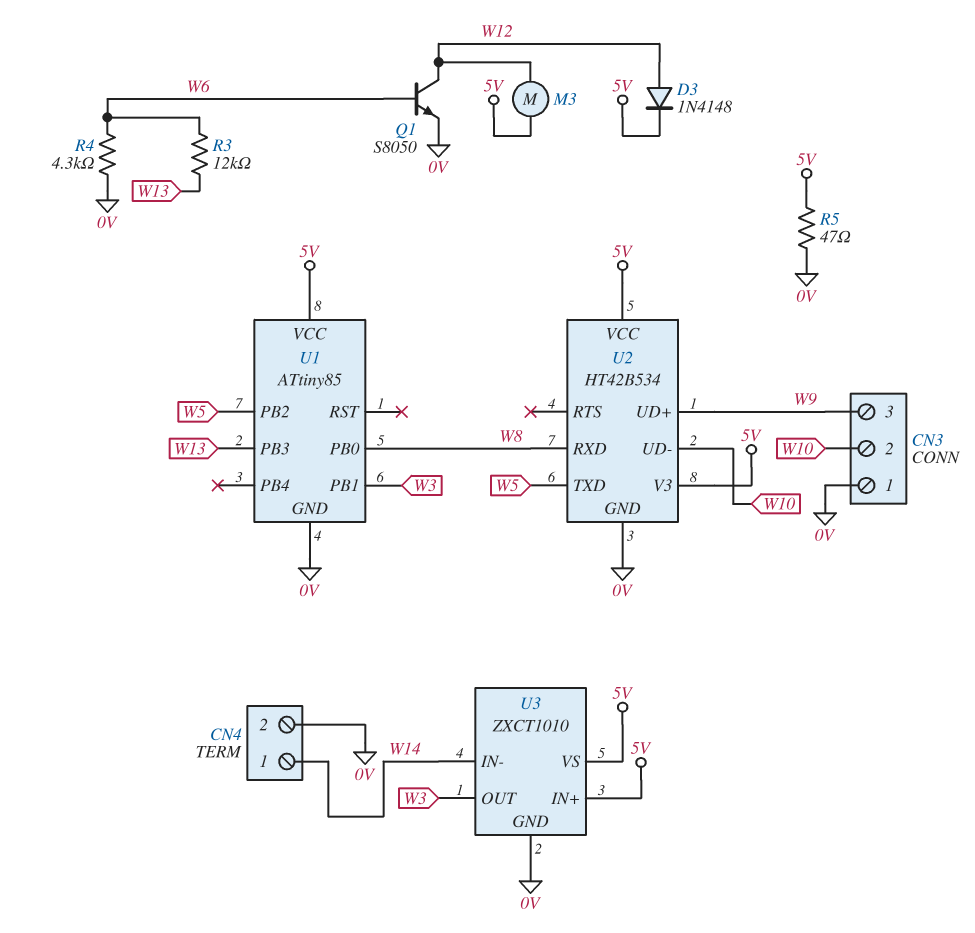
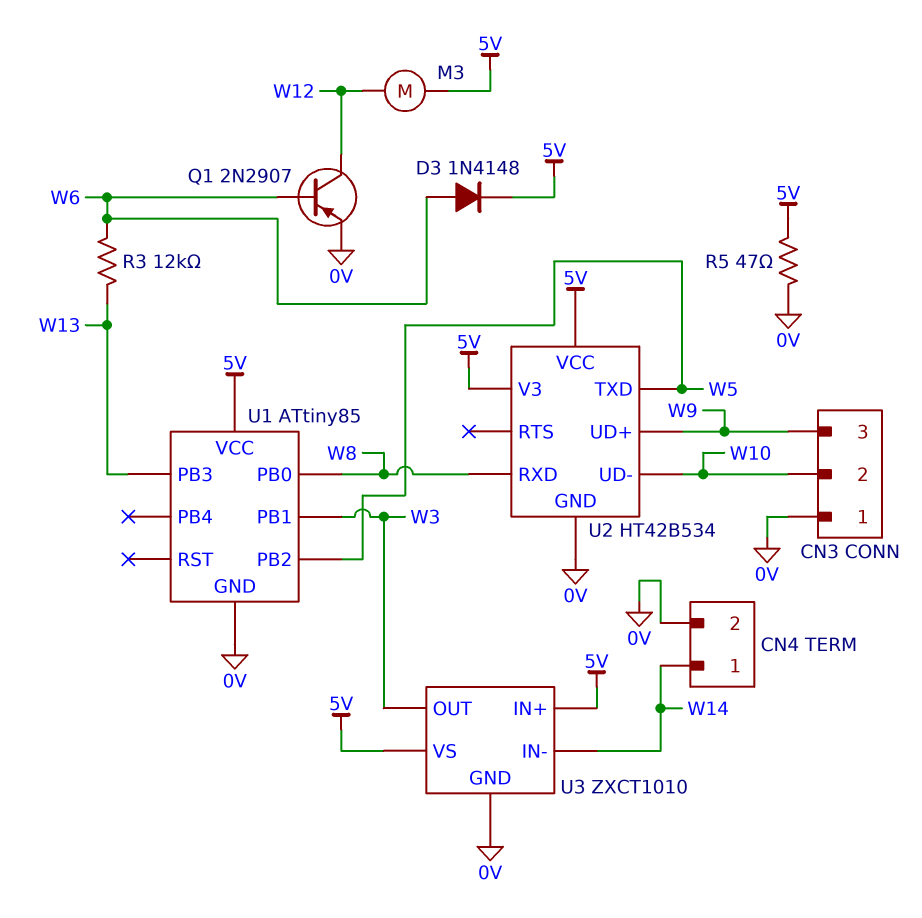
D3: diode 1N4148 (A W12, K 5V) -> diode 1N4148 (A W6, K 5V)
Q1: NPN S8050 (B W6, C W12, E 0V) -> PNP 2N2907 (B W6, C W12, E 0V)
R4: 4.3k (0V, W6) -> none

